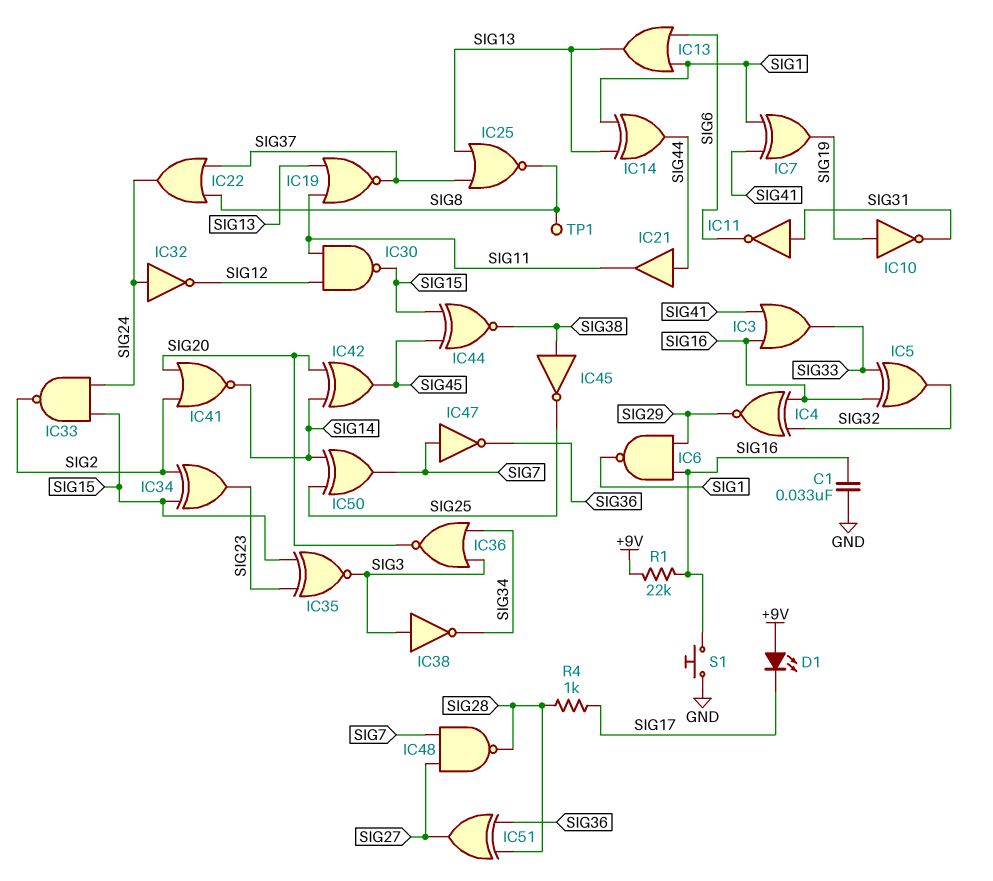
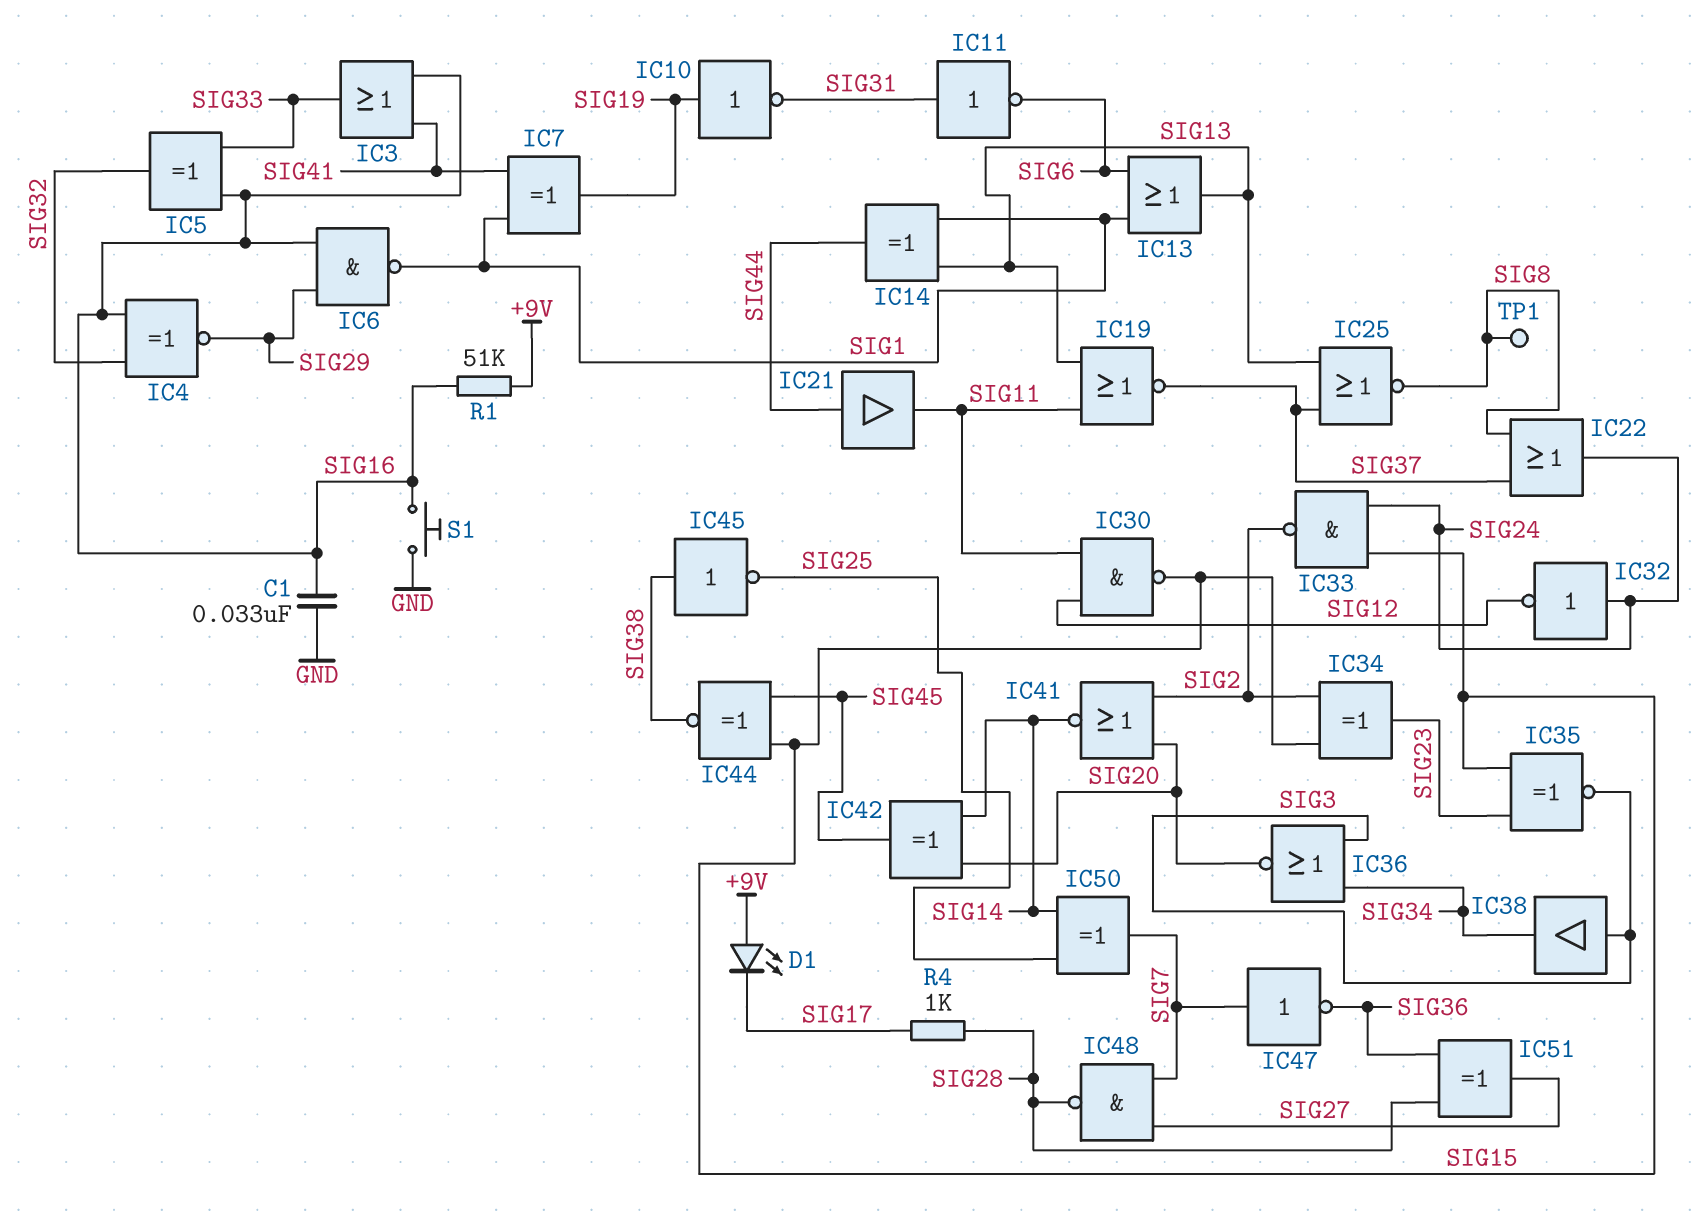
IC38: NOT (in SIG3, out SIG34) -> buffer (in SIG3, out SIG34)
R1: 22k (+9V, SIG16) -> 51k (+9V, SIG16)

